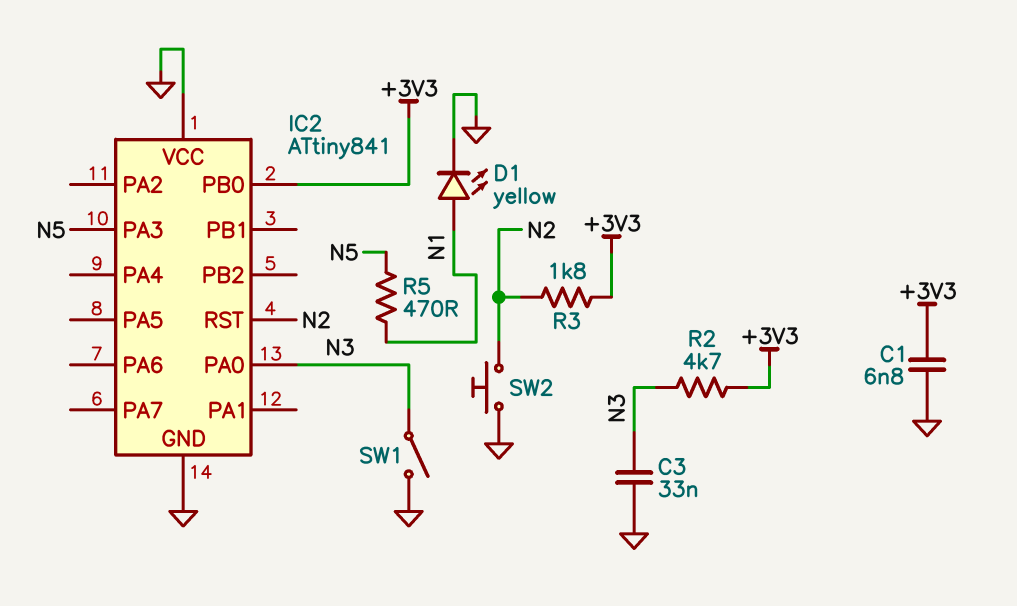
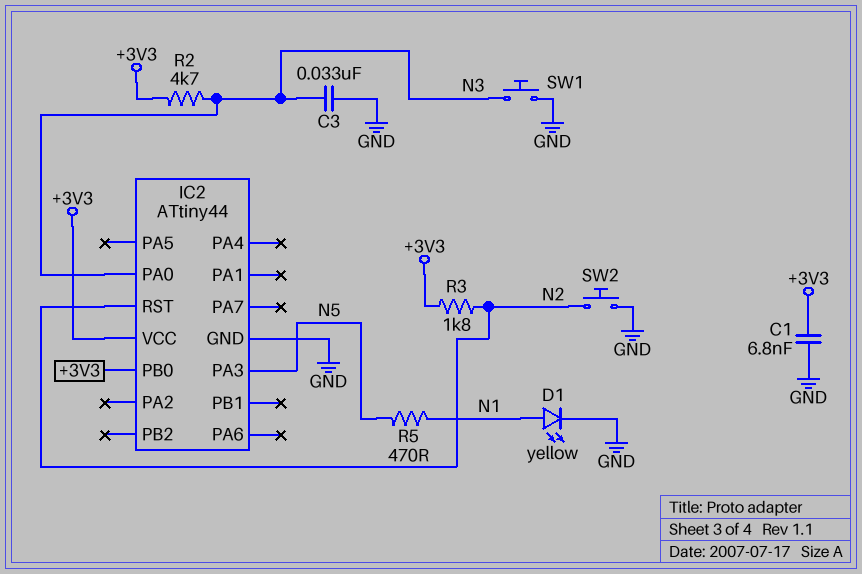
IC2: ATtiny841 -> ATtiny44
IC2 pin VCC: GND -> +3V3
SW1: switch (GND, N3) -> button (GND, N3)

